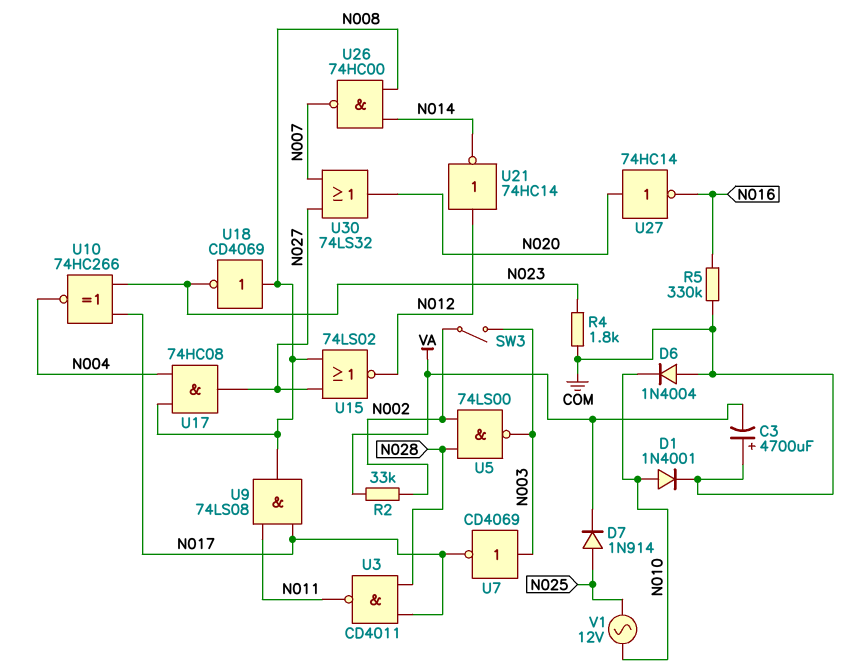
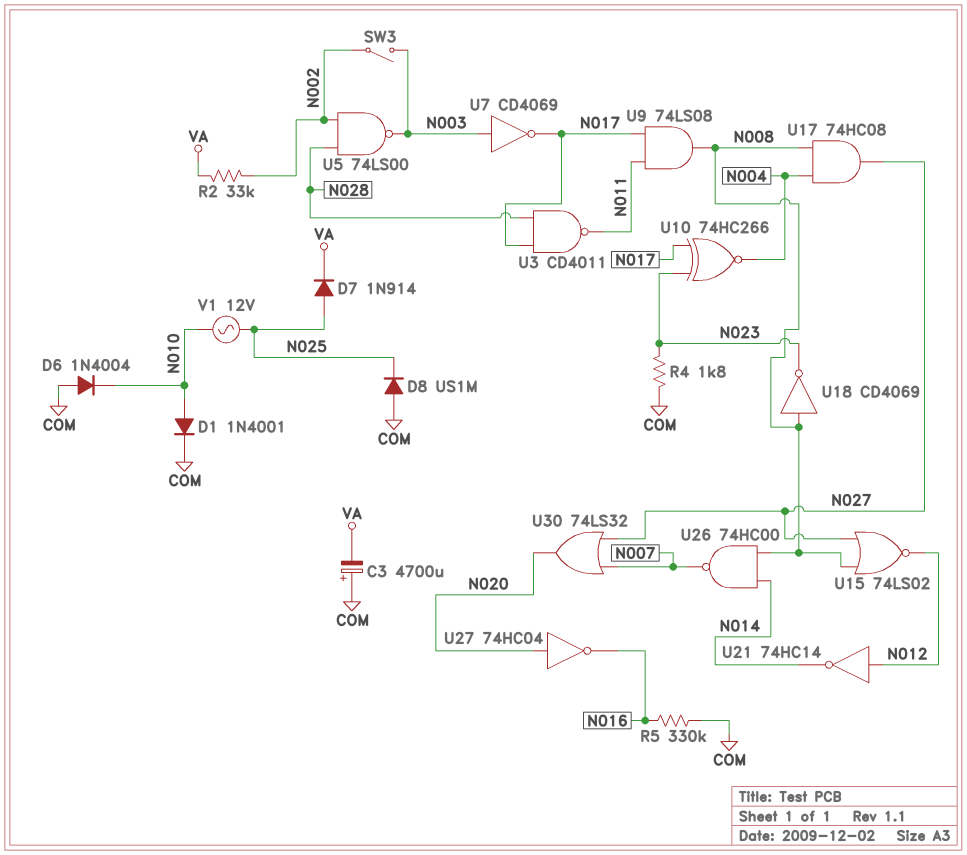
D8: none -> diode US1M (A COM, K N025)
U27: NOT 74HC14 (in N020, out N016) -> NOT 74HC04 (in N020, out N016)

